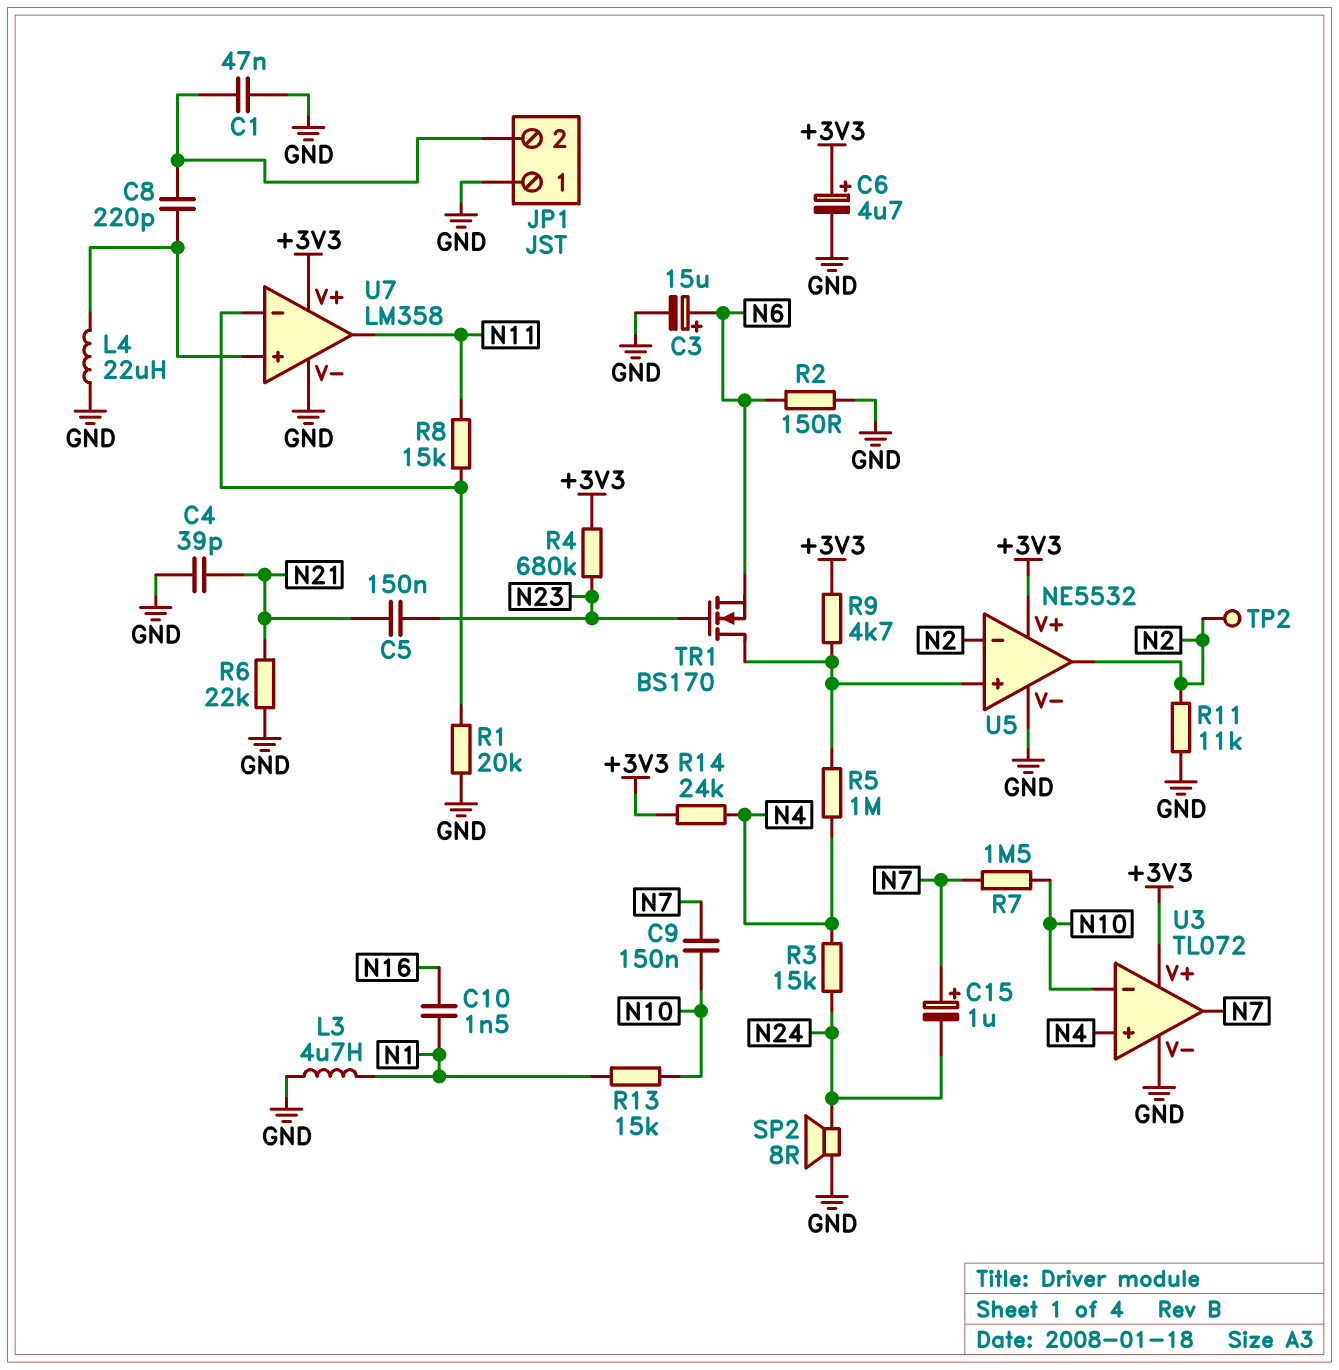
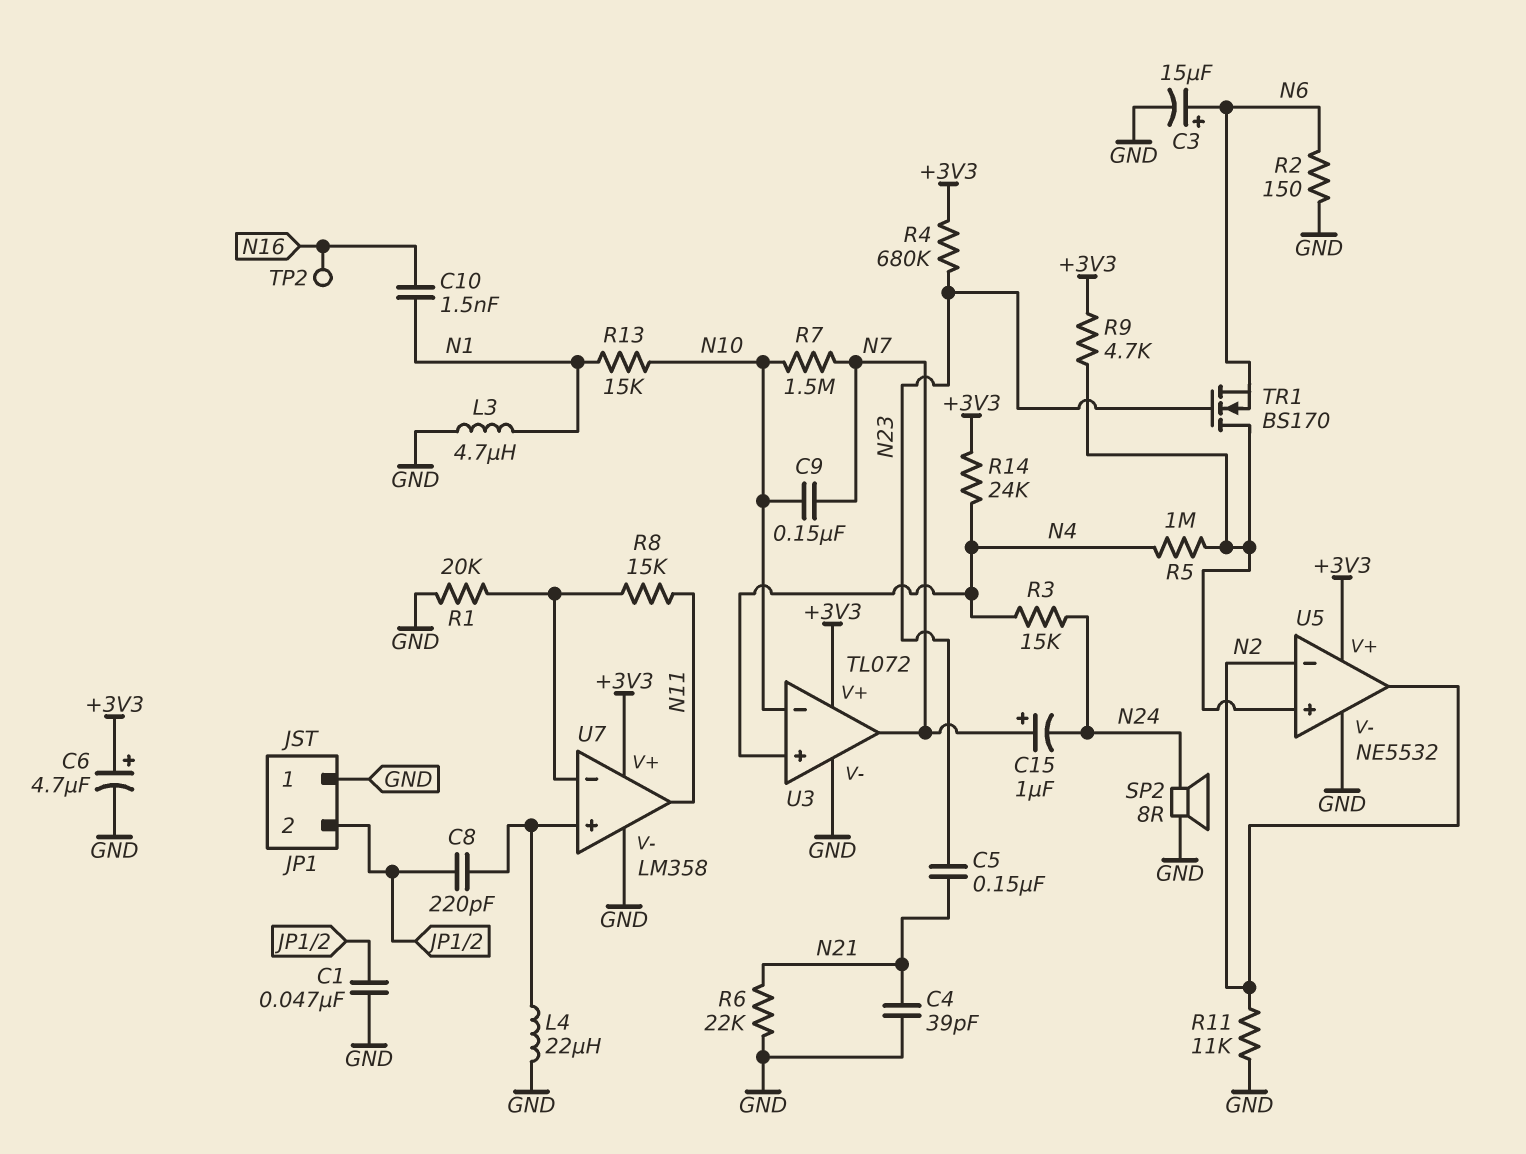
TP2: test point (N2) -> test point (N16)

